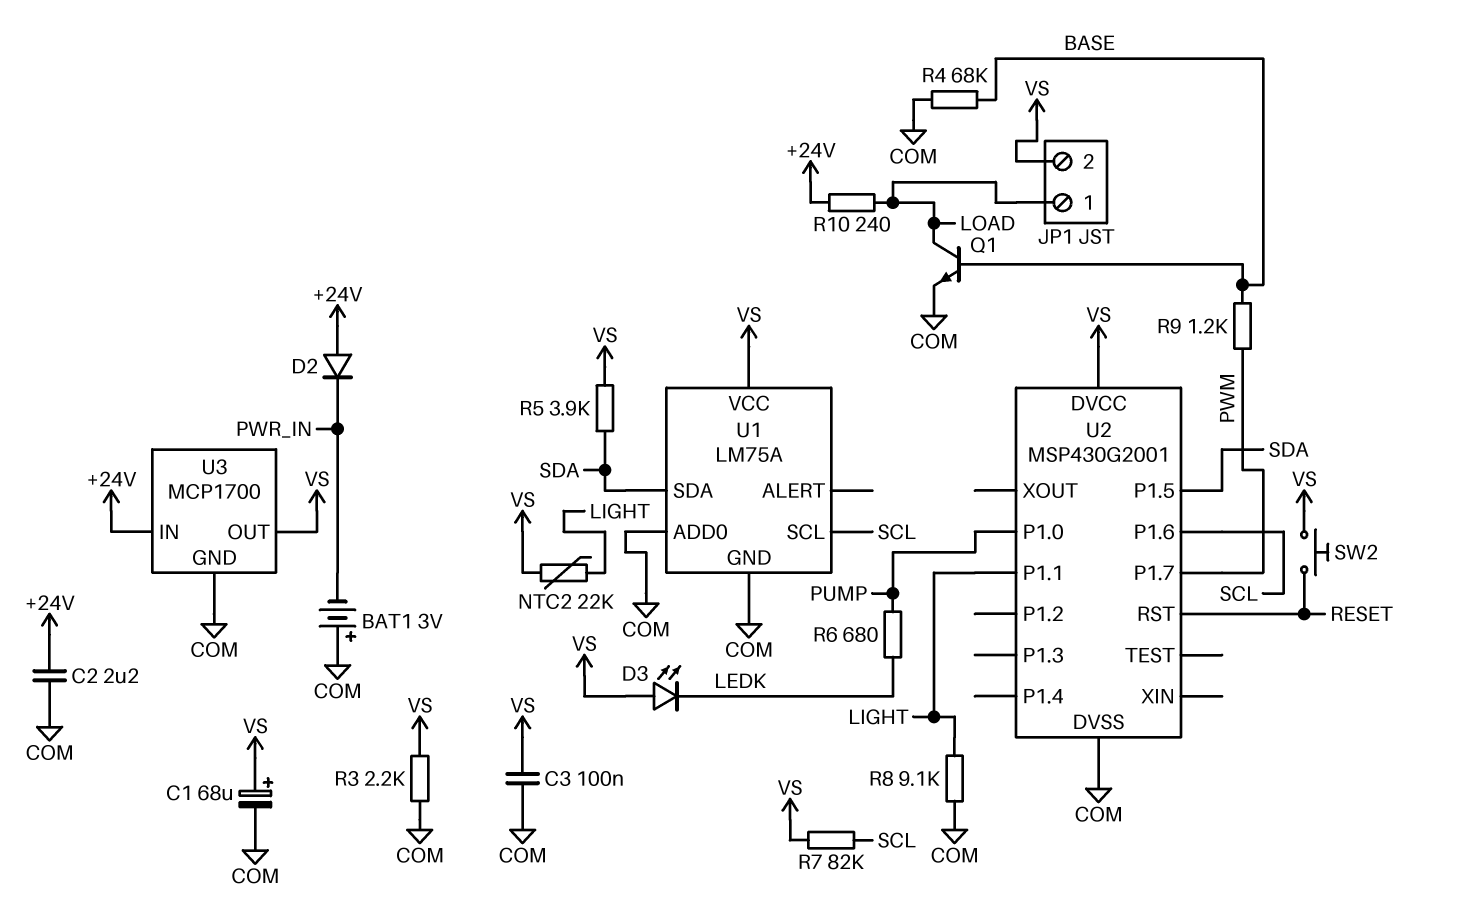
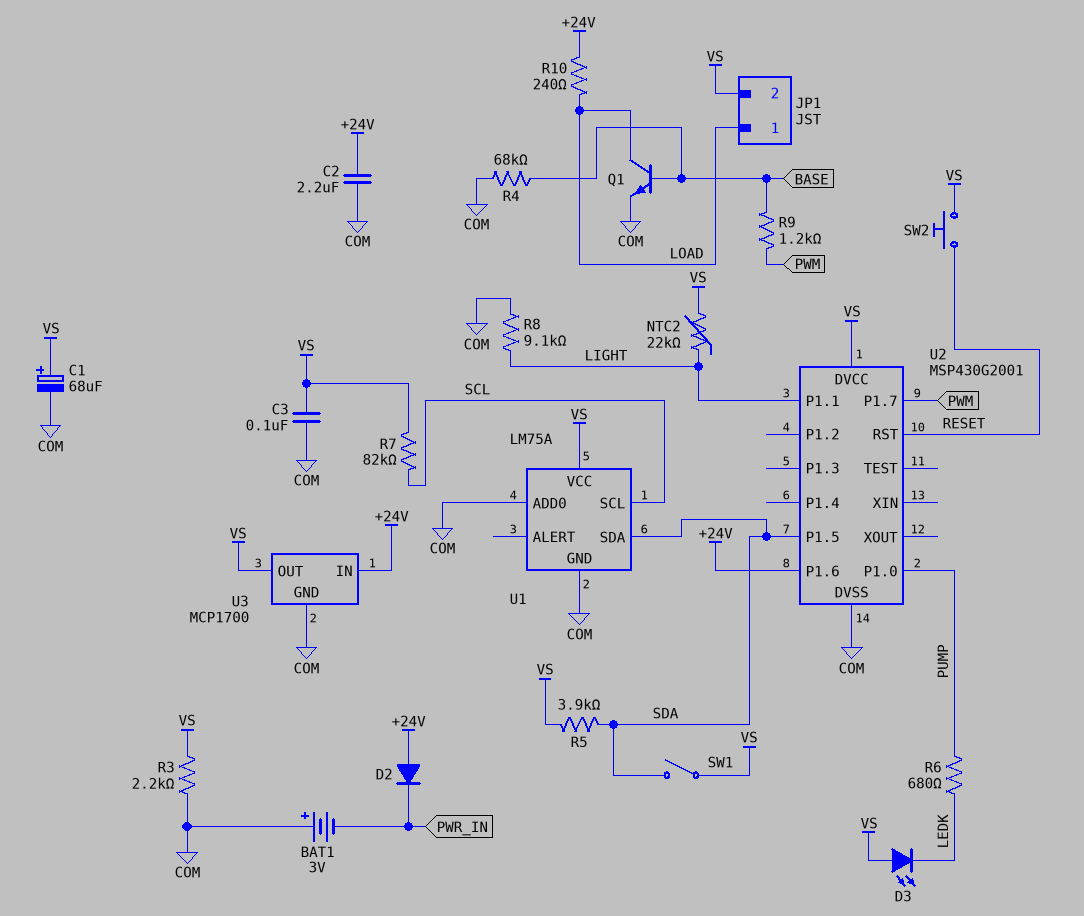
SW1: none -> switch (SDA, VS)
U2 pin P1.6: SCL -> +24V

